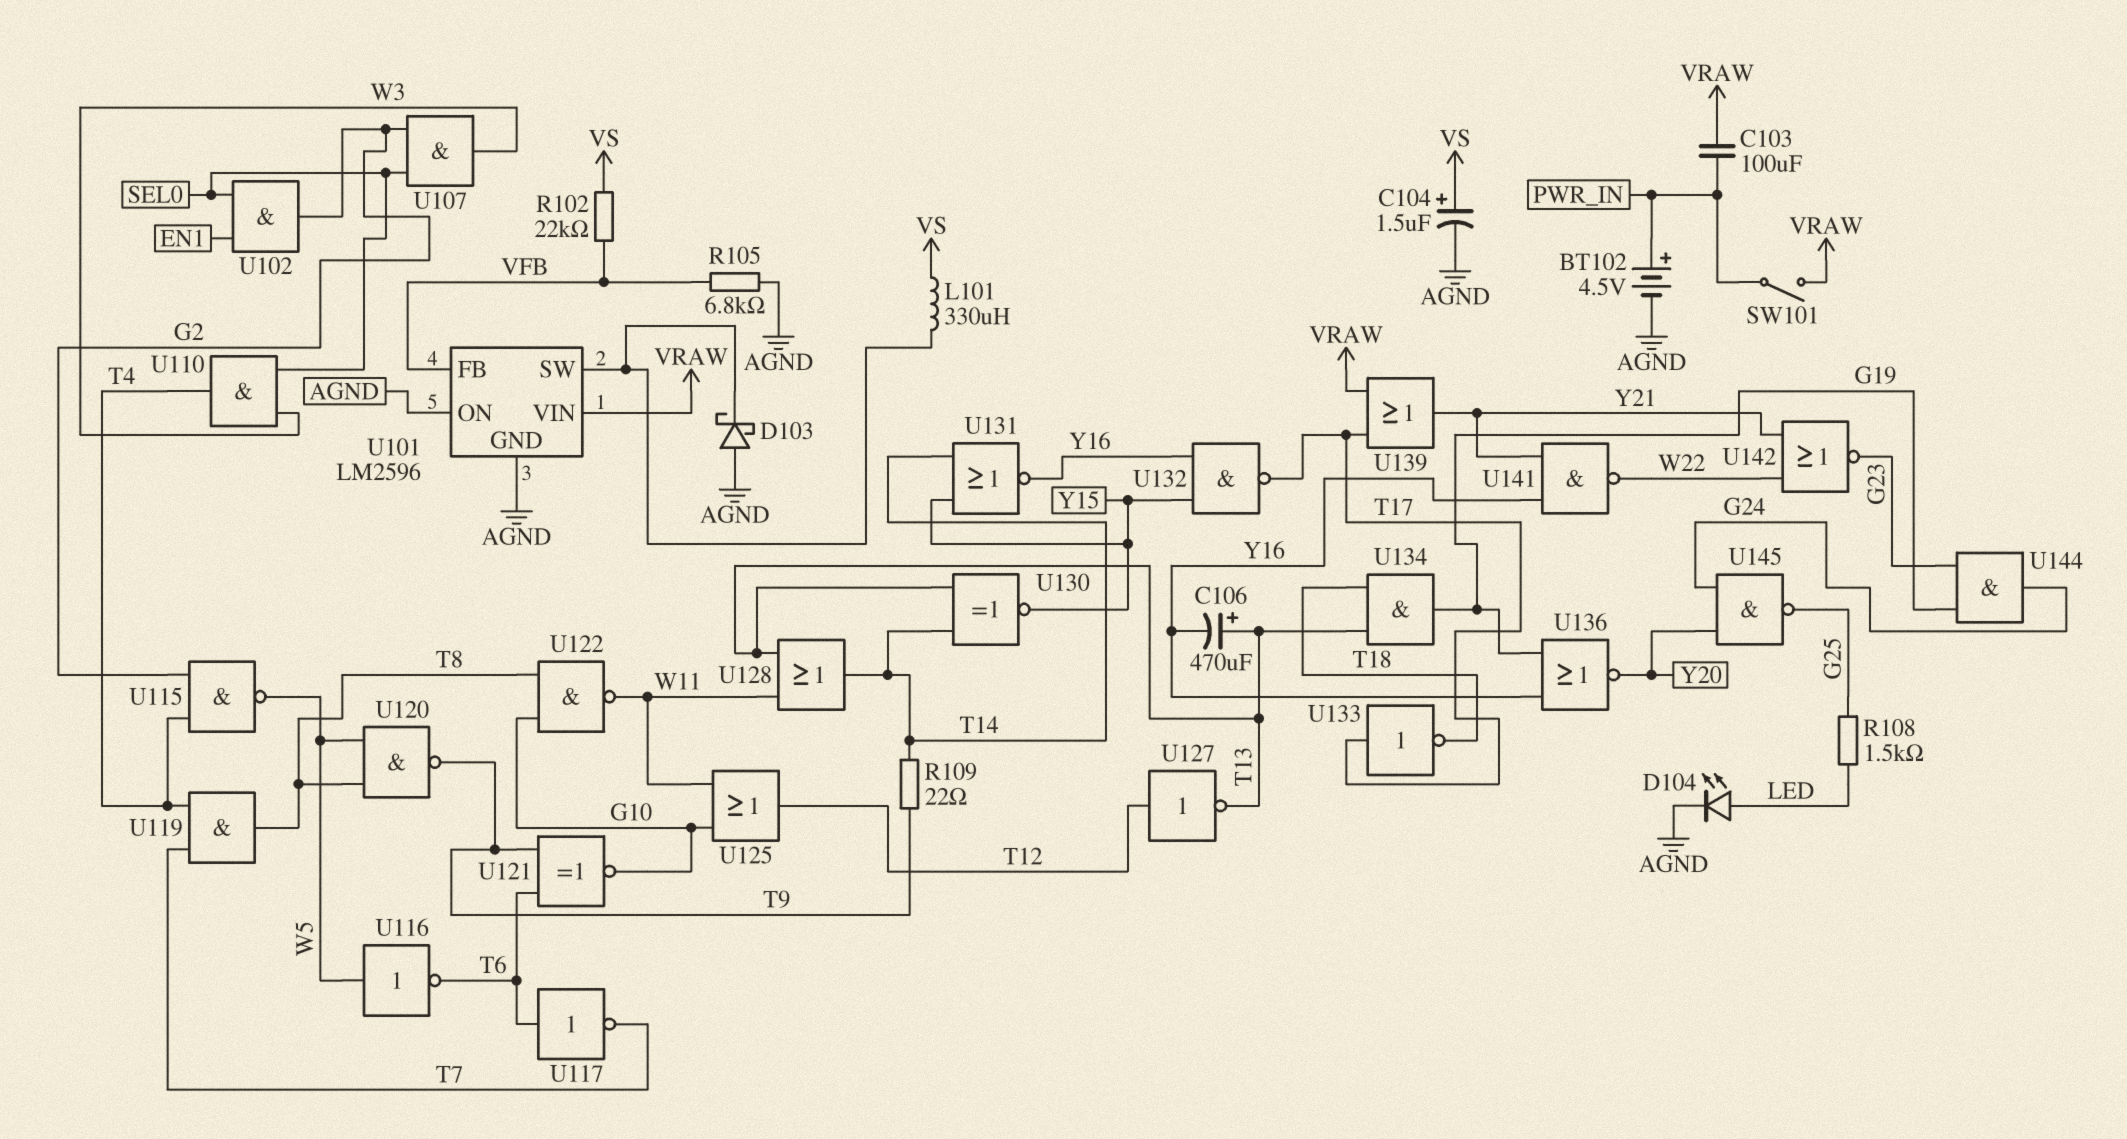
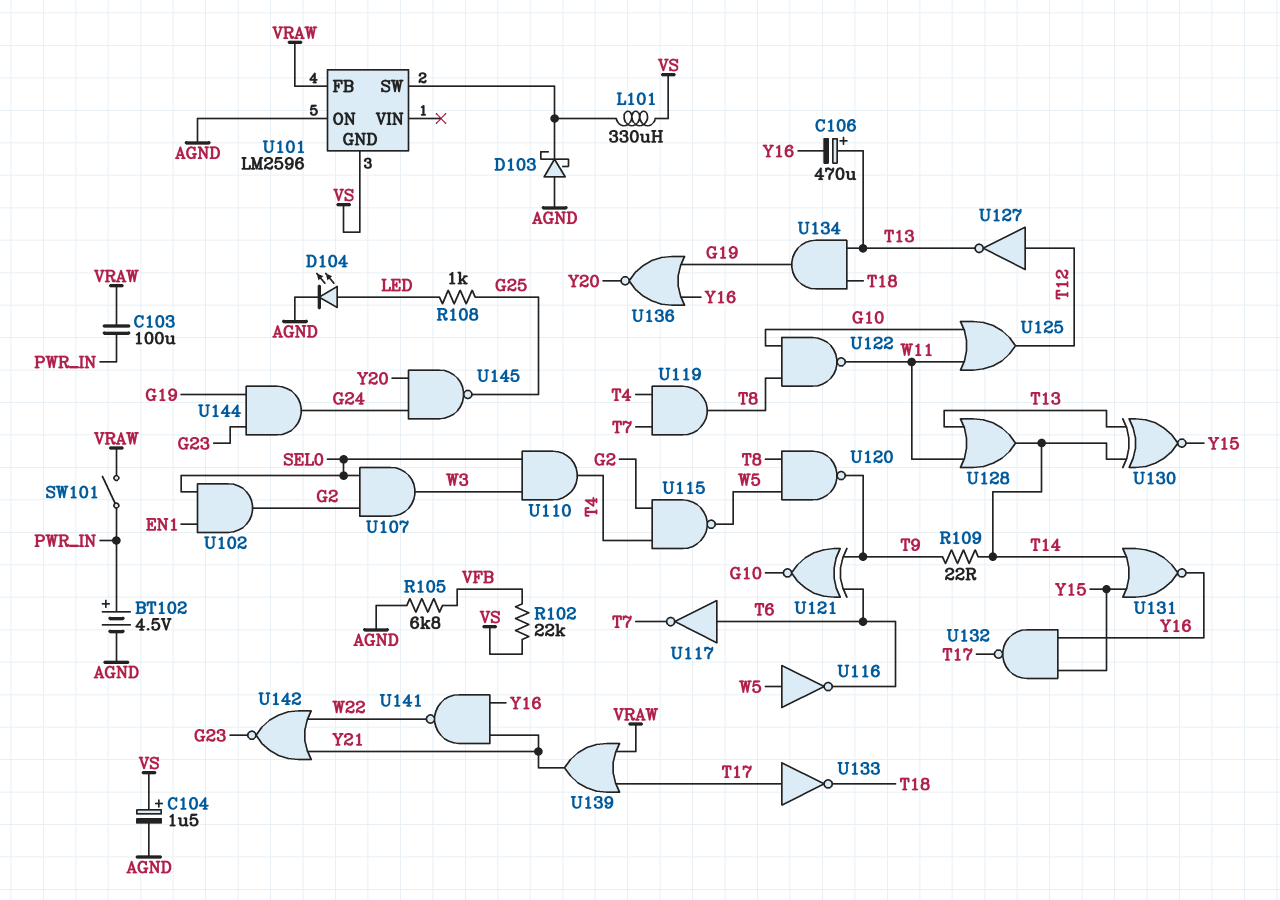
R108: 1.5k (G25, LED) -> 1k (G25, LED)
U101 pin FB: VFB -> VRAW
U101 pin GND: AGND -> VS
U101 pin VIN: VRAW -> none

